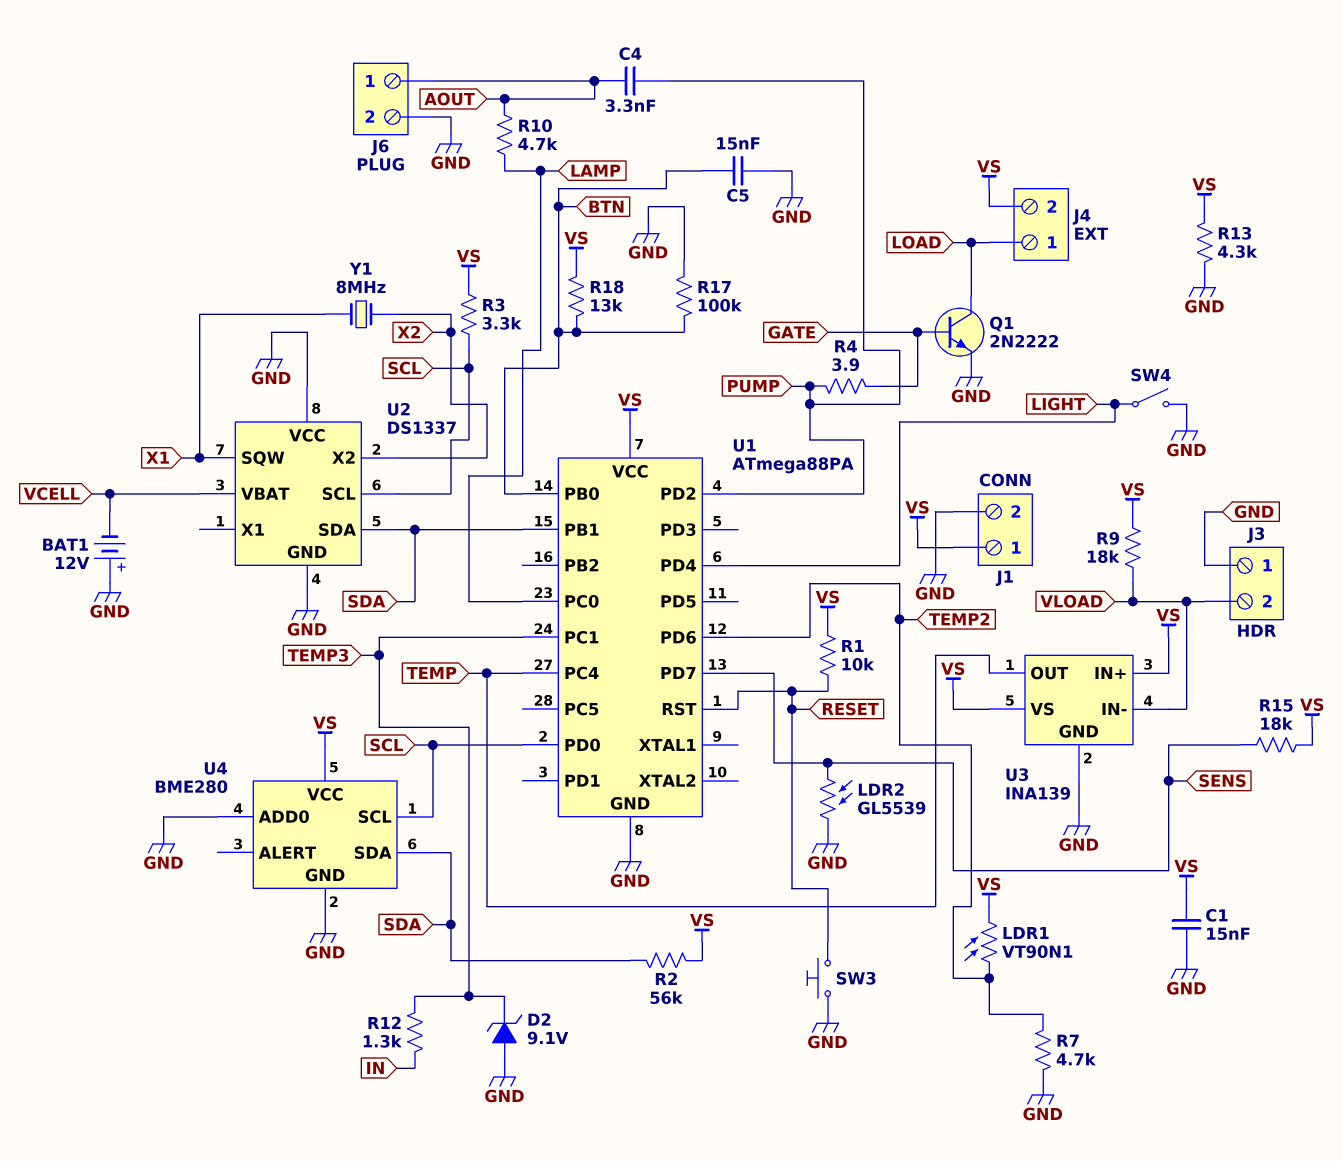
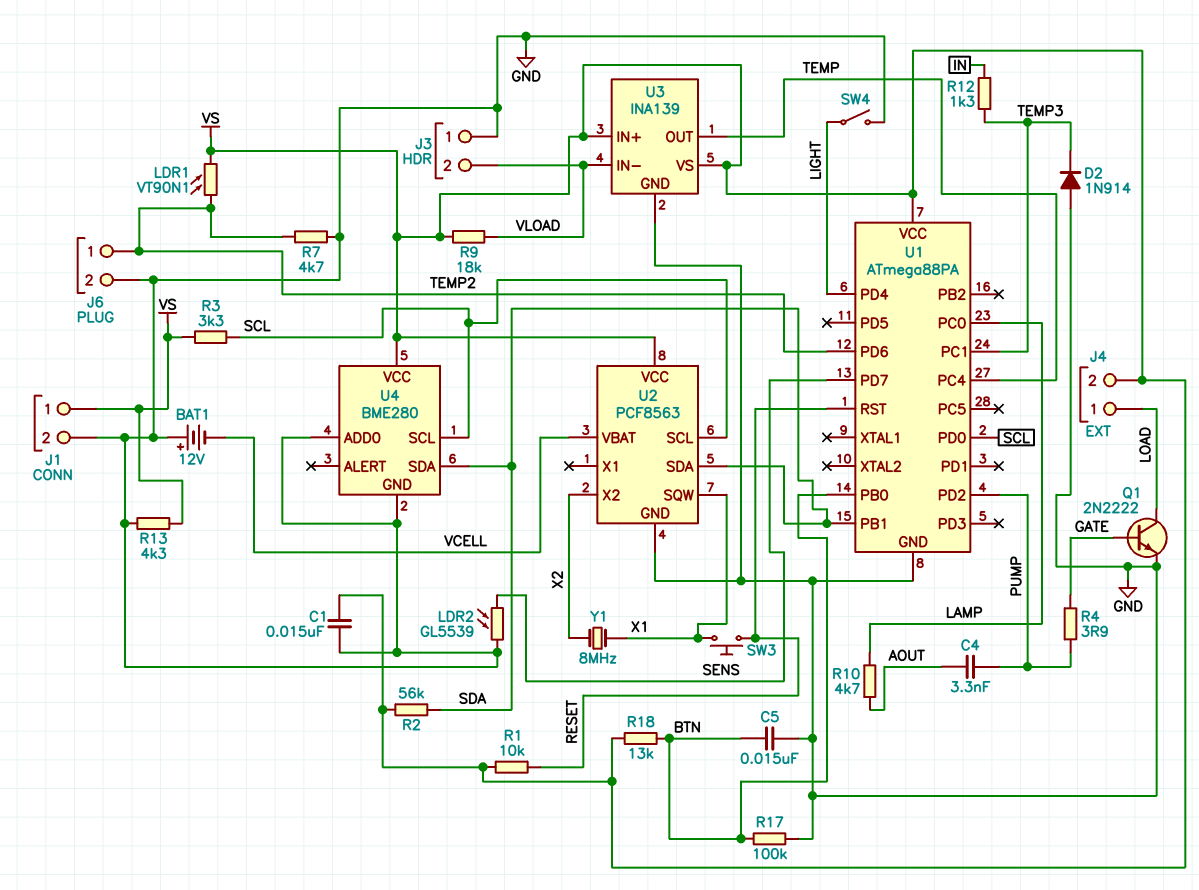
D2: zener 9.1V (A GND, K TEMP3) -> diode 1N914 (A GND, K TEMP3)
J6 pin 1: AOUT -> TEMP2
R15: 18k (SENS, VS) -> none
SW3: button (GND, RESET) -> button (RESET, X1)
U2: DS1337 -> PCF8563
U2 pin VCC: GND -> VS

